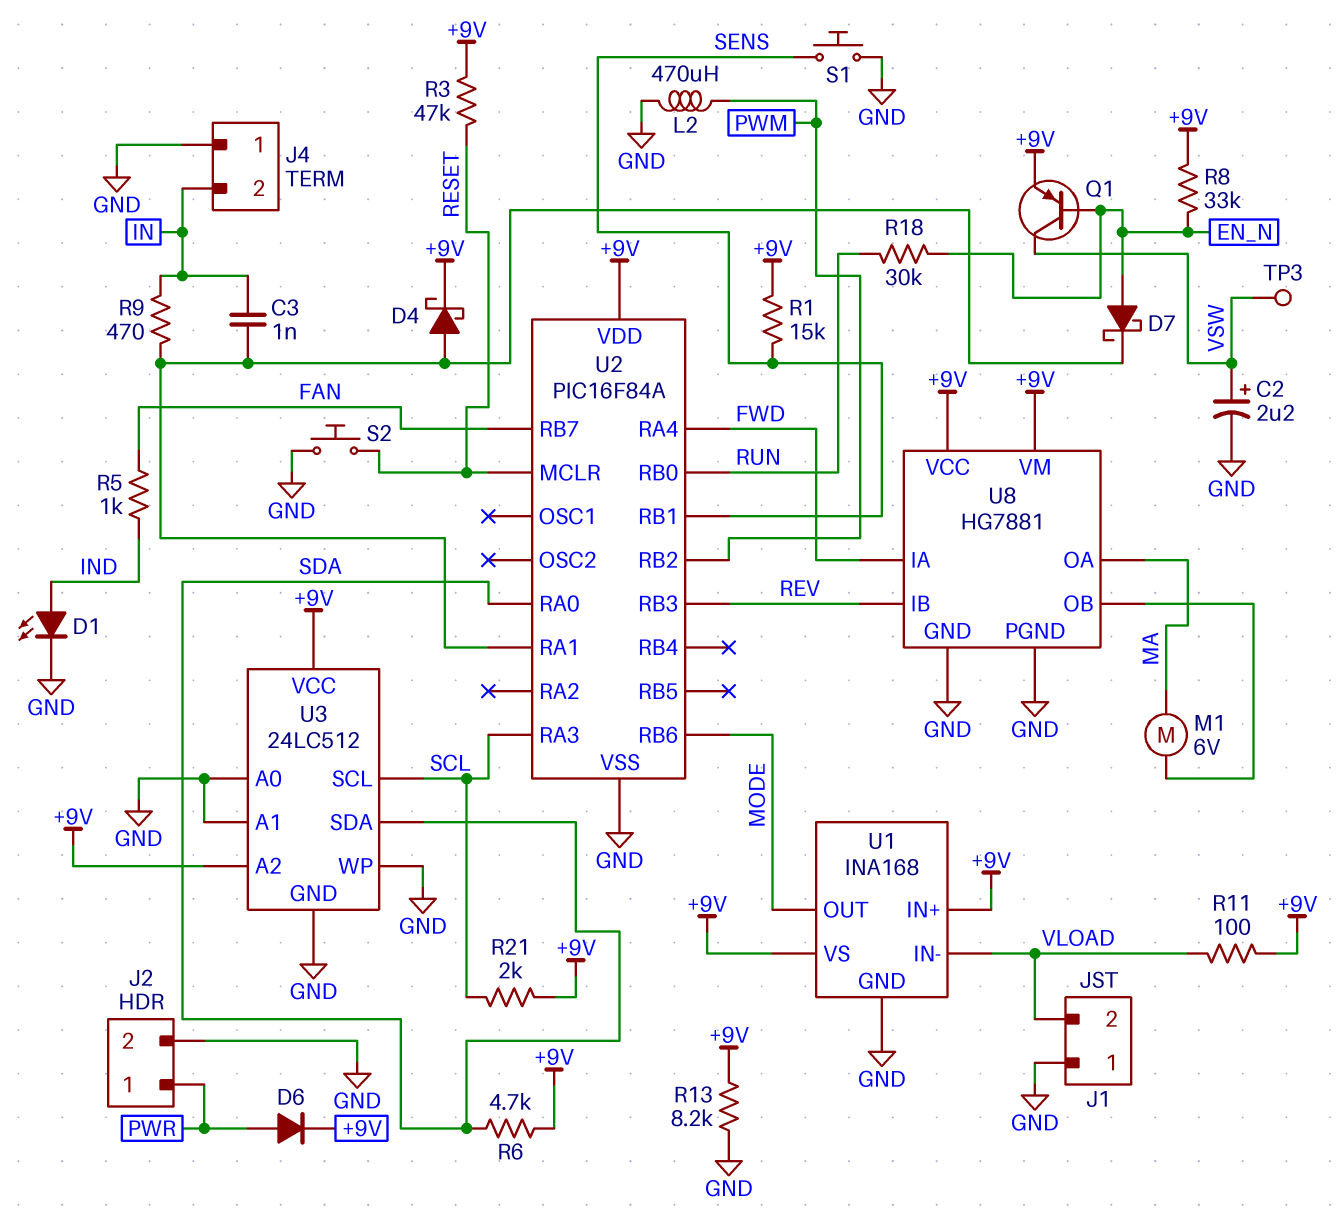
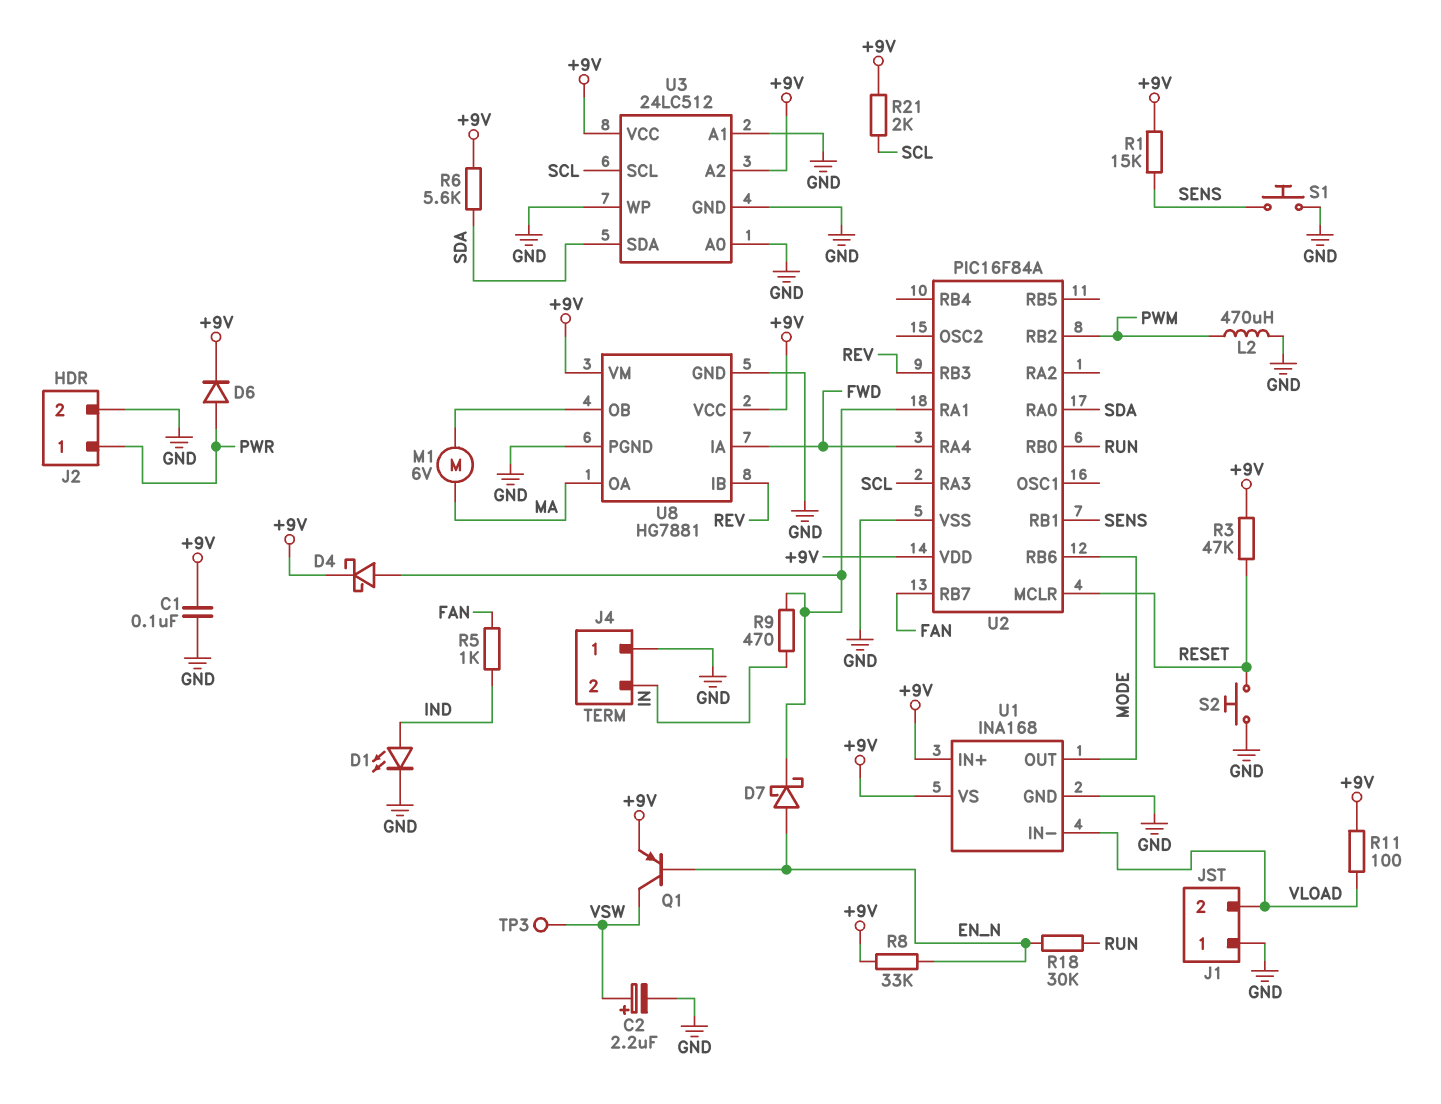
C1: none -> 100nF (+9V, GND)
C3: 1nF (IN, U2/RA1) -> none
R6: 4.7k (+9V, SDA) -> 5.6k (+9V, SDA)
R13: 8.2k (+9V, GND) -> none

